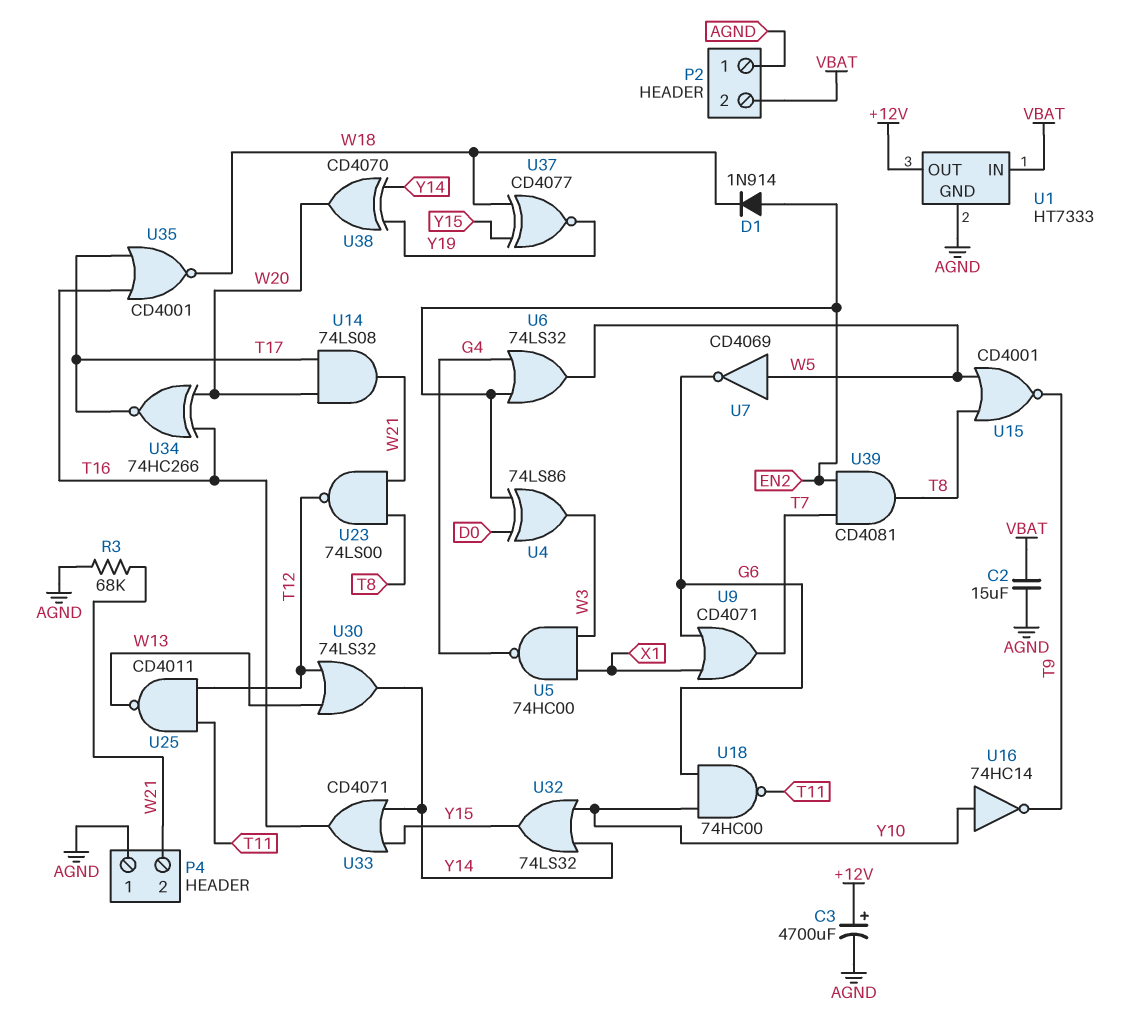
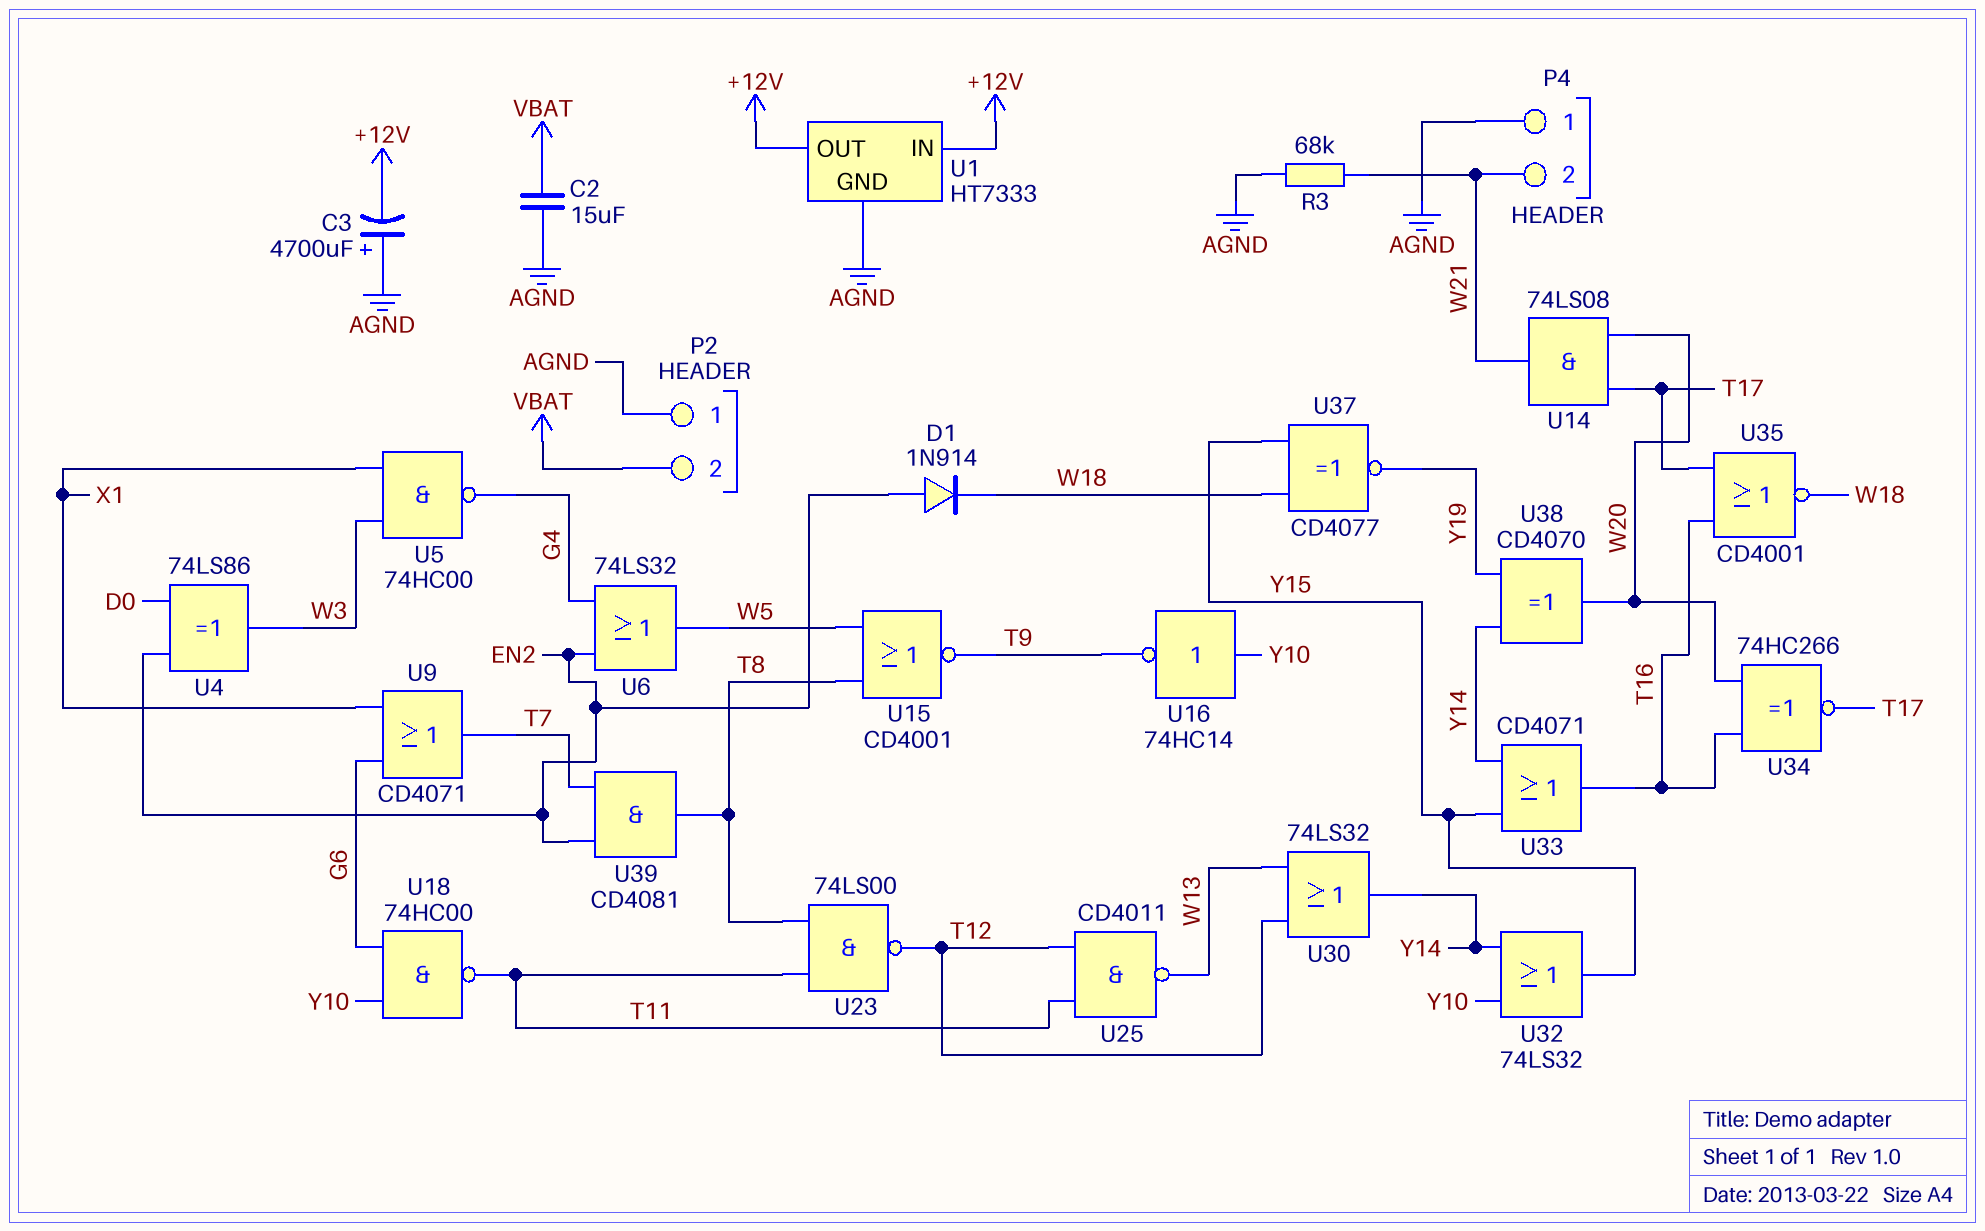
C3: 4700uF (plus +12V, minus AGND) -> 4700uF (plus AGND, minus +12V)
U1 pin IN: VBAT -> +12V
U7: NOT CD4069 (in W5, out G6) -> none
U23: NAND 74LS00 (in T8, in W21, out T12) -> NAND 74LS00 (in T8, in T11, out T12)

